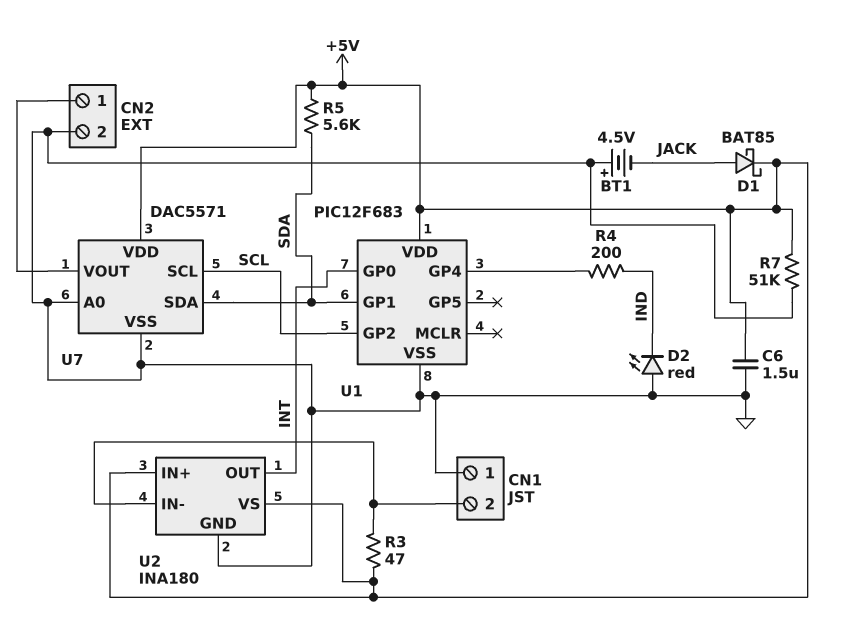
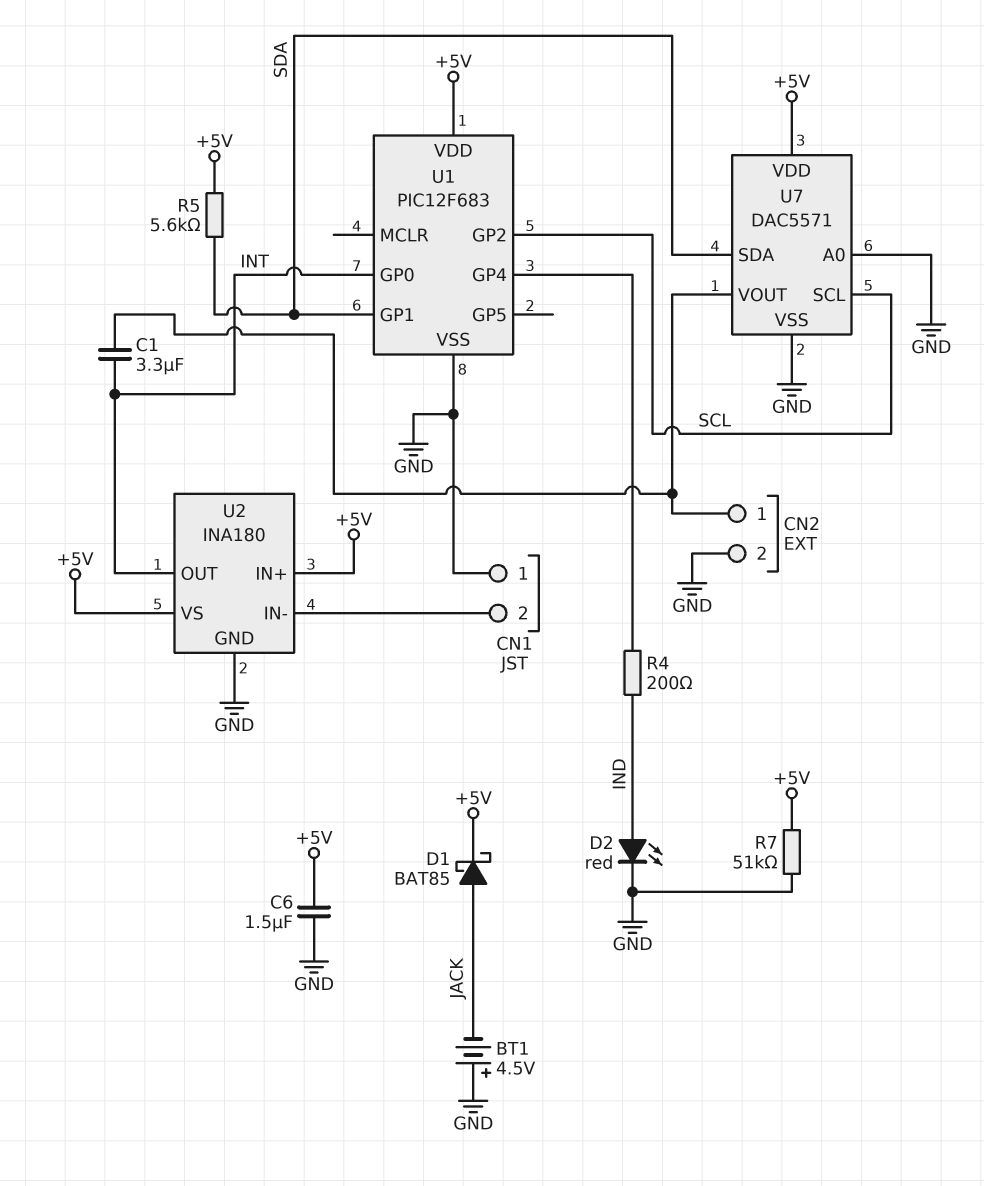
C1: none -> 3.3uF (CN2/1, INT)
D2: LED red (A GND, K IND) -> LED red (A IND, K GND)
R3: 47 (+5V, CN1/2) -> none

